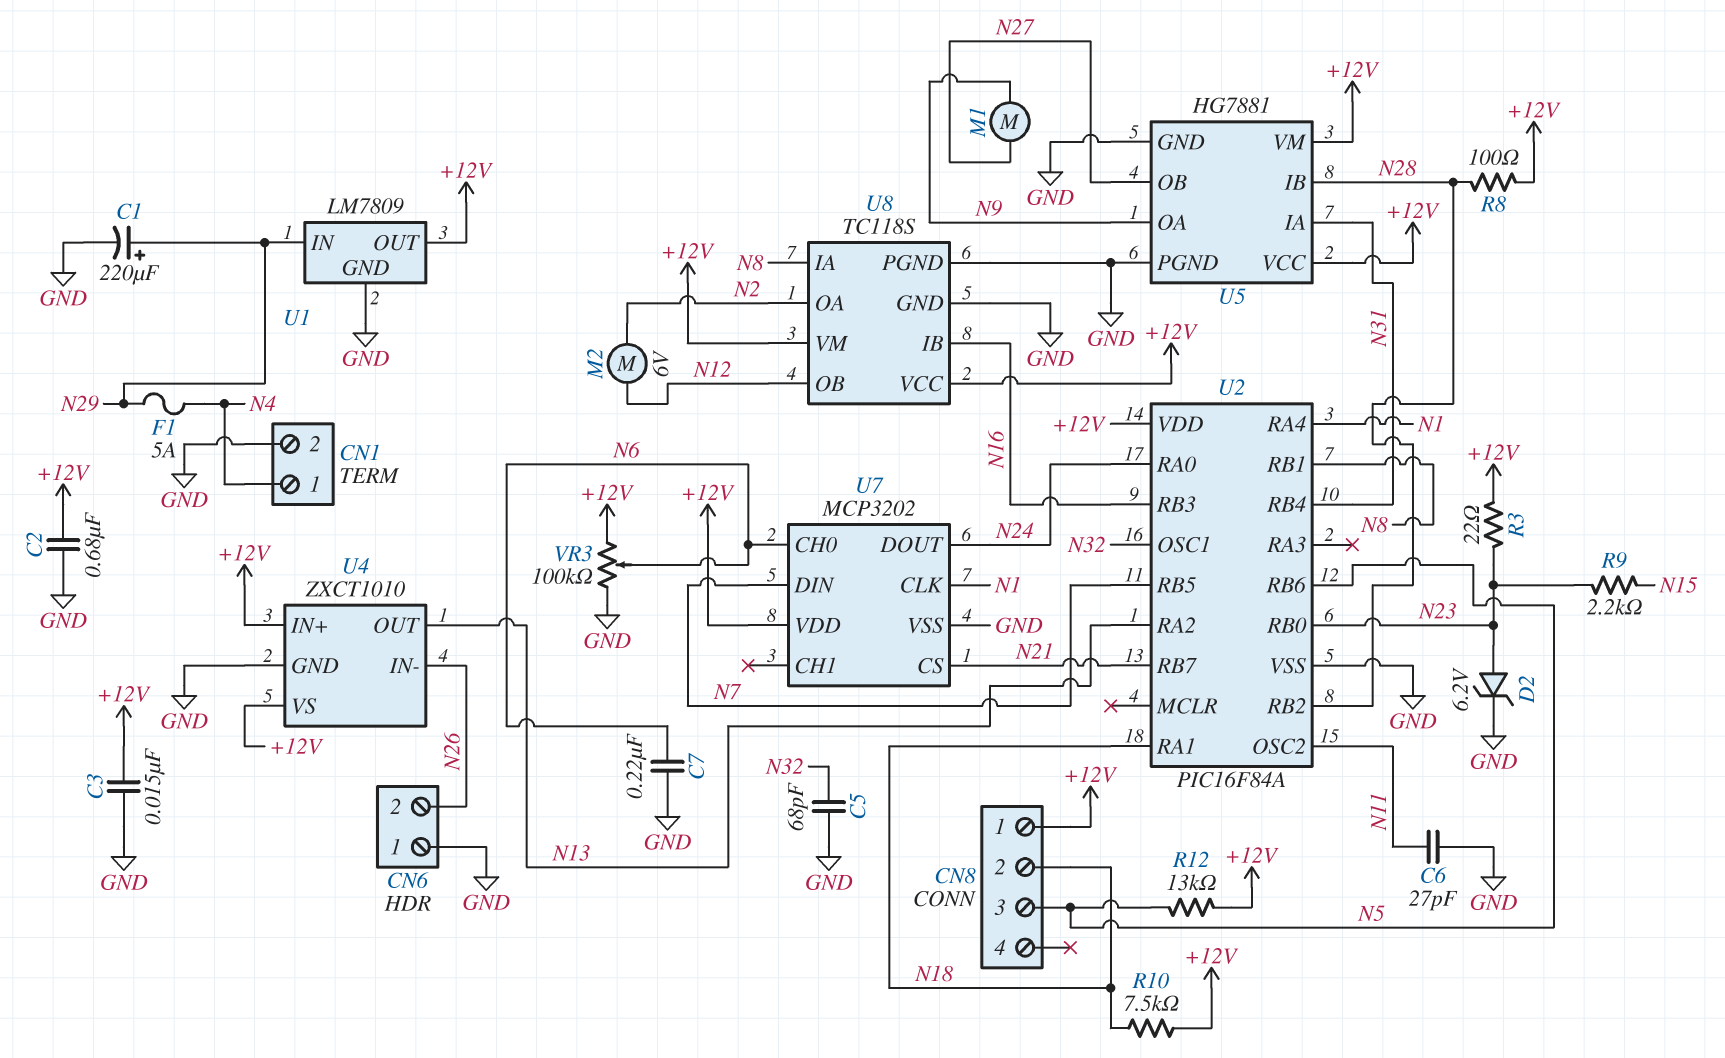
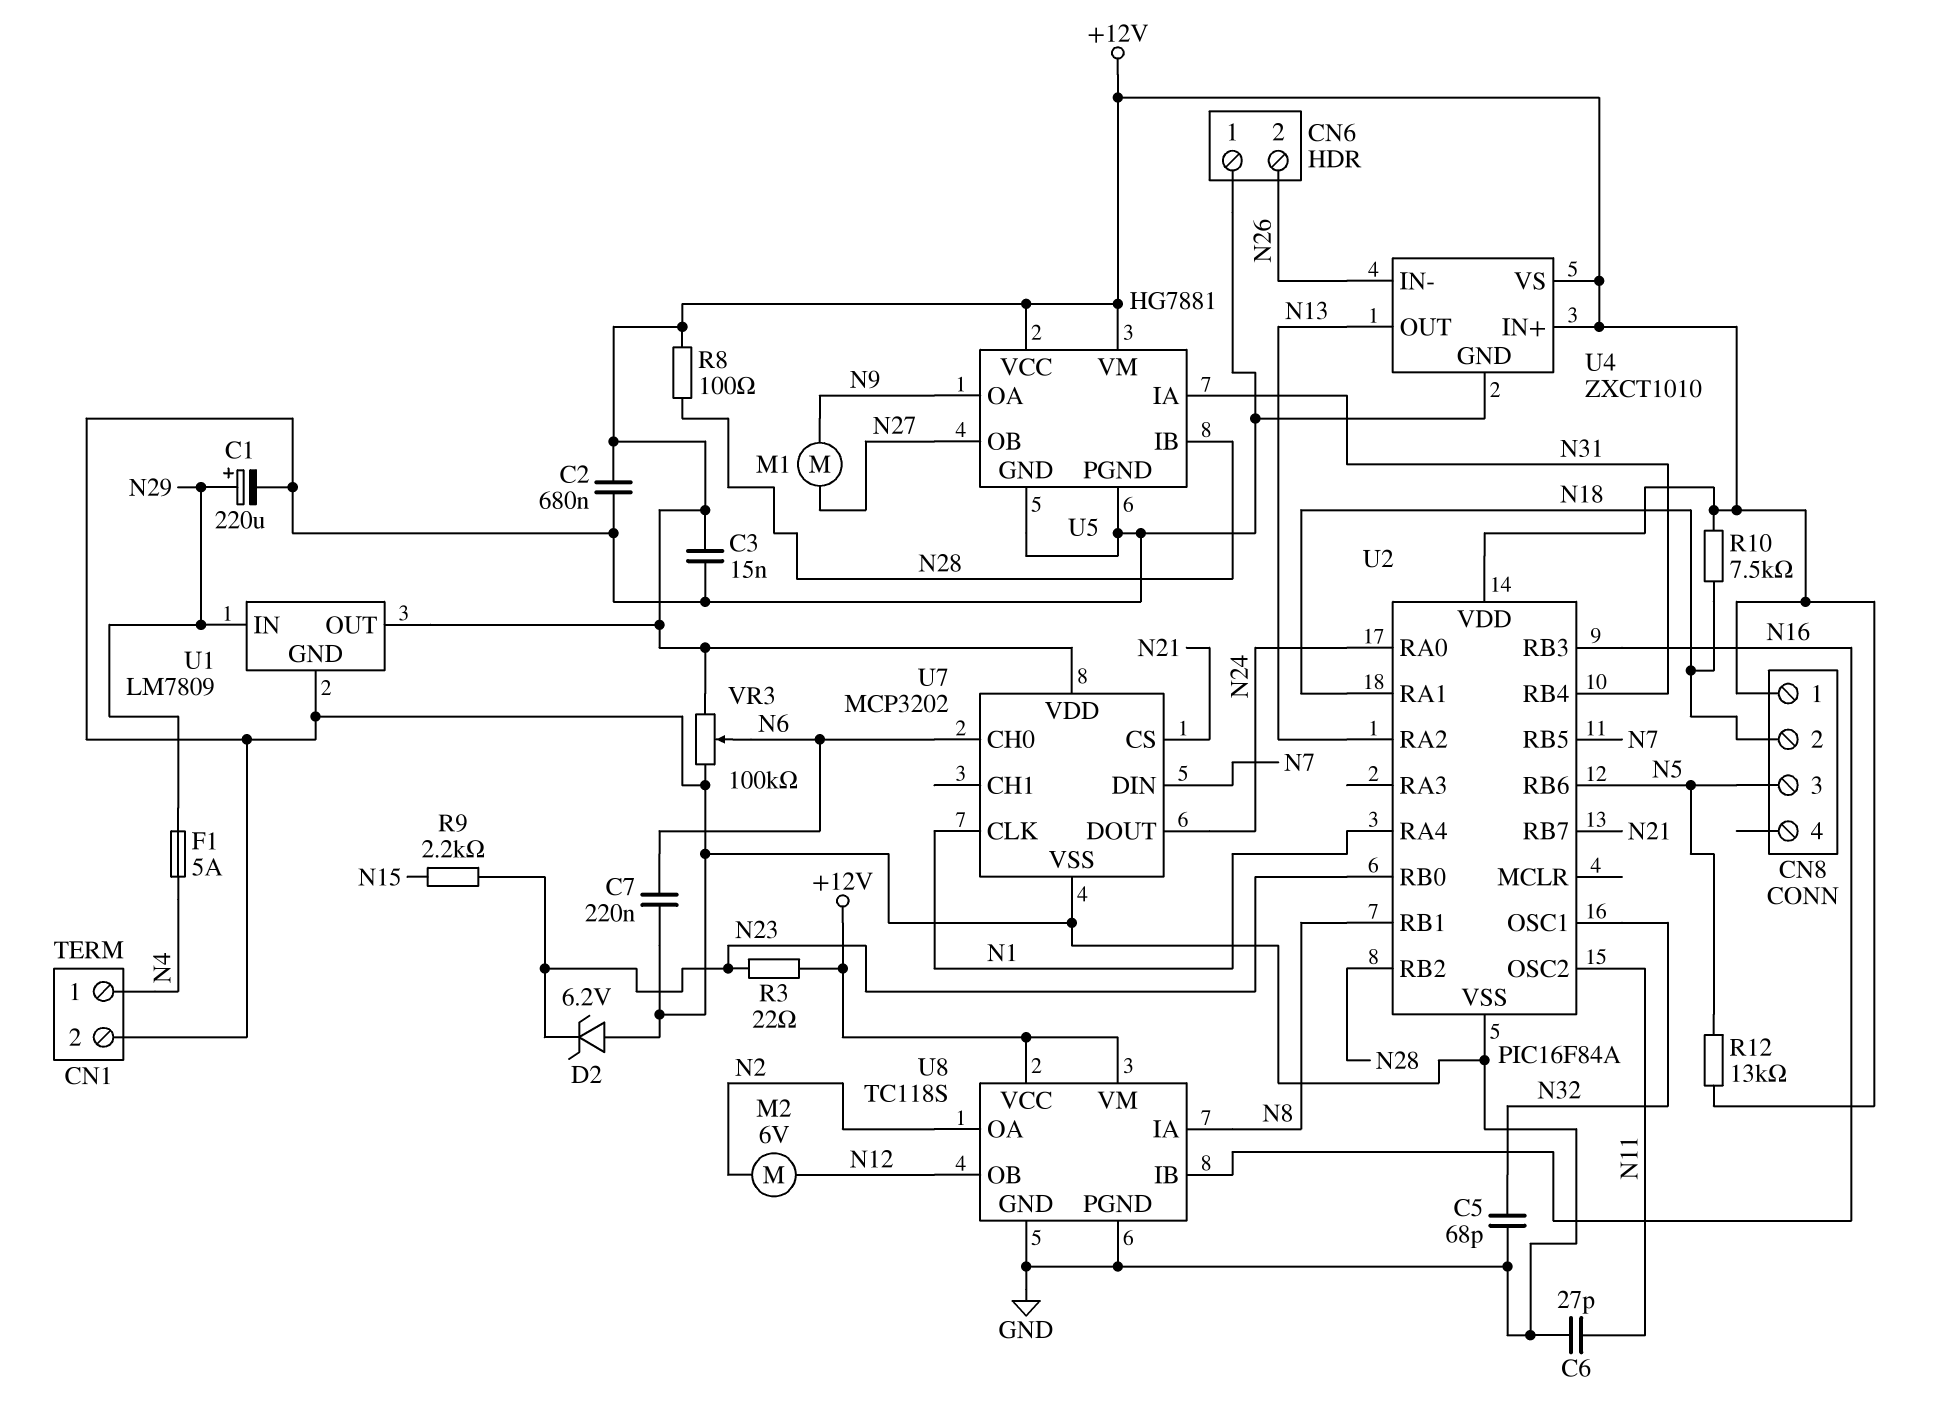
D2: zener 6.2V (A N23, K GND) -> zener 6.2V (A GND, K N23)

